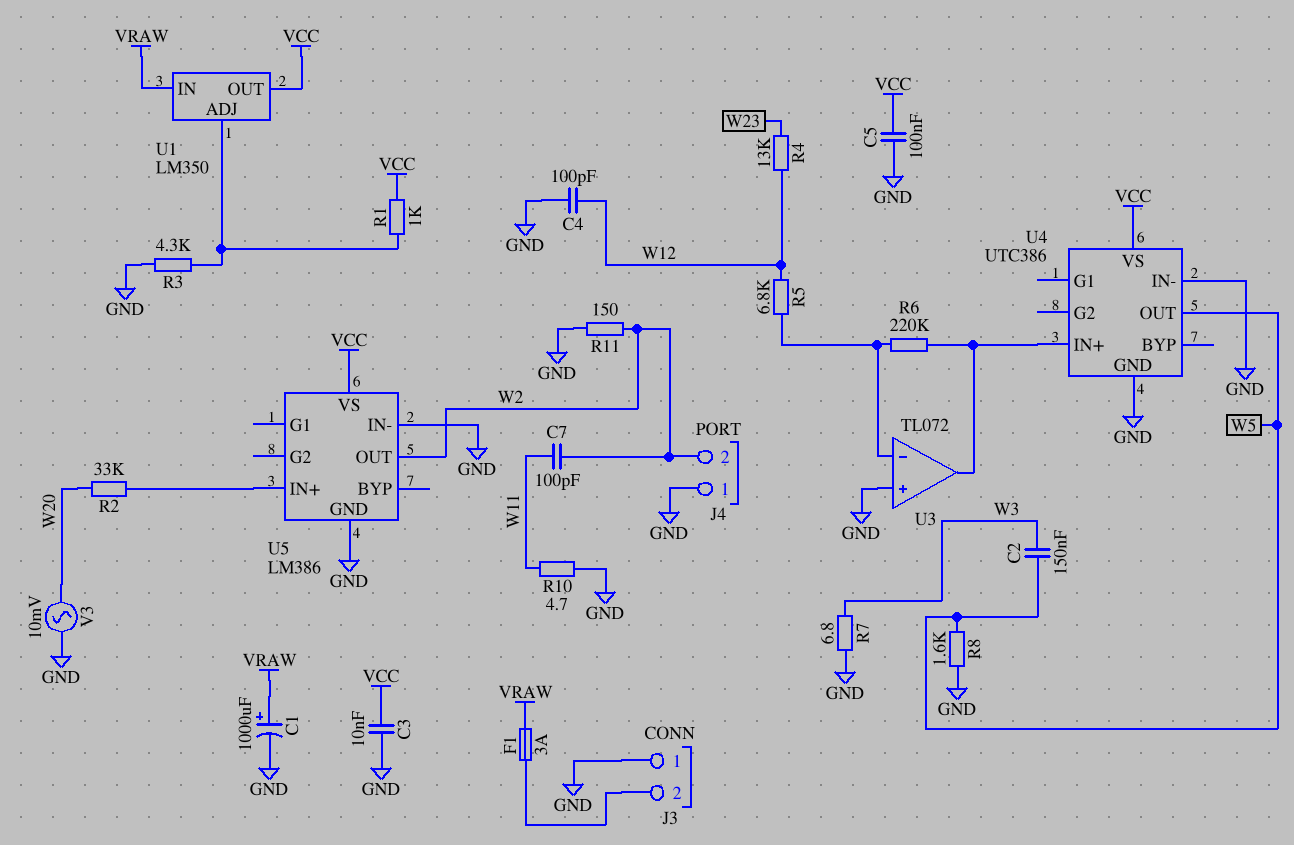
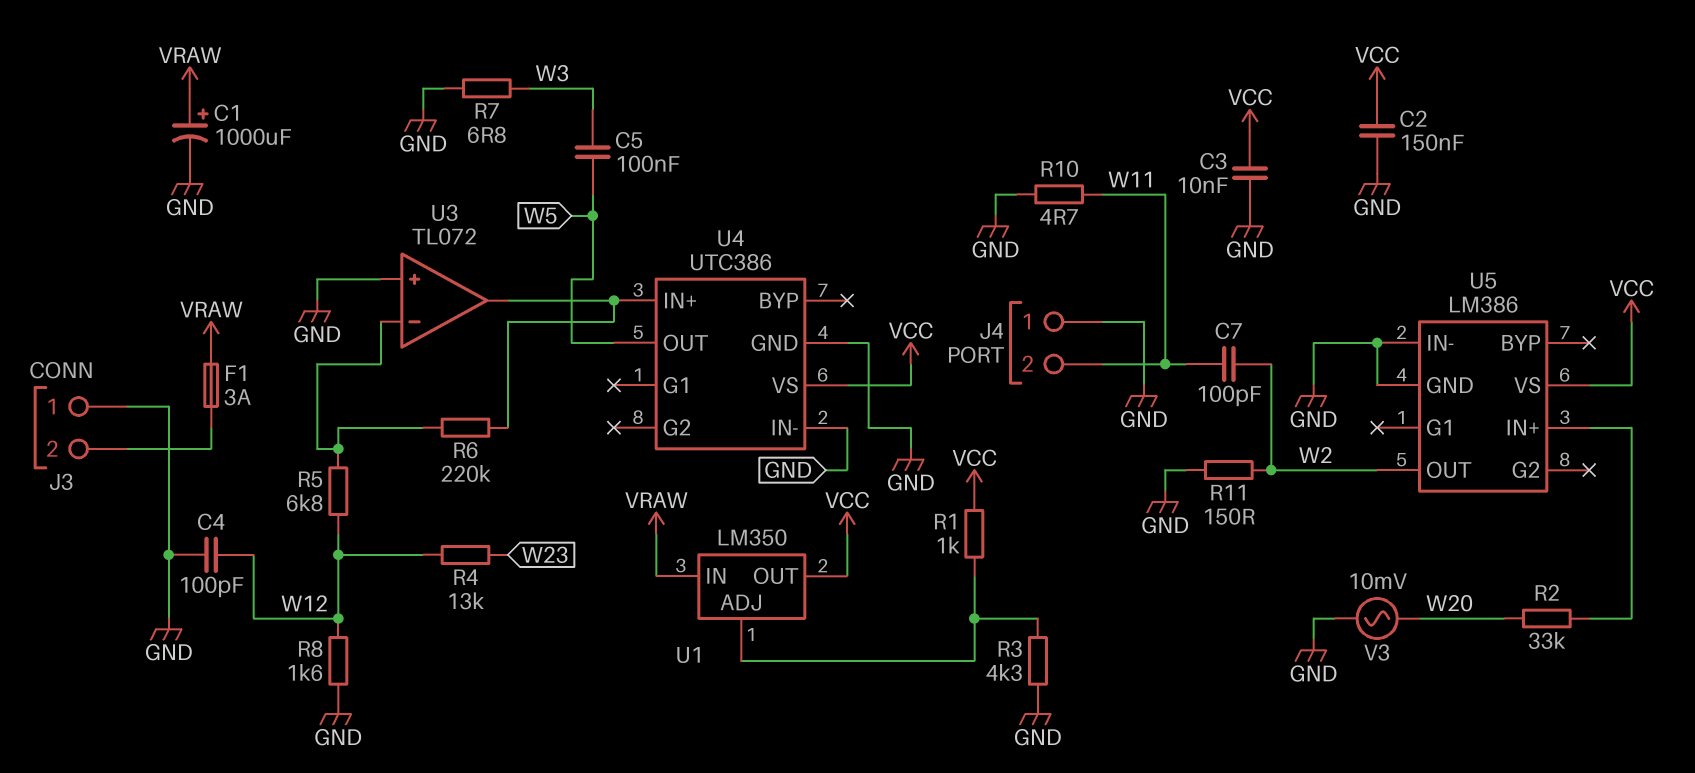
C2: 150nF (W3, W5) -> 150nF (GND, VCC)
C5: 100nF (GND, VCC) -> 100nF (W3, W5)
J4 pin 2: W2 -> W11
R8: 1.6k (GND, W5) -> 1.6k (GND, W12)

